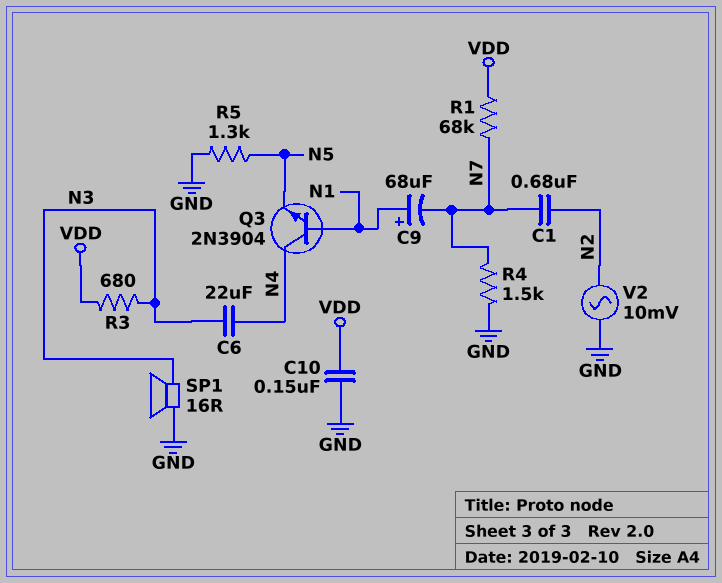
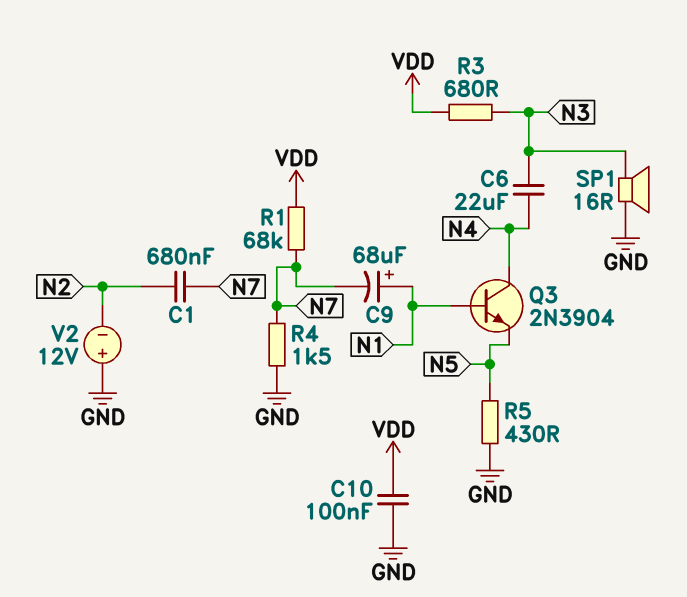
C10: 150nF (GND, VDD) -> 100nF (GND, VDD)
R5: 1.3k (GND, N5) -> 430 (GND, N5)
V2: AC 10mV (GND, N2) -> 12V (plus GND, minus N2)

